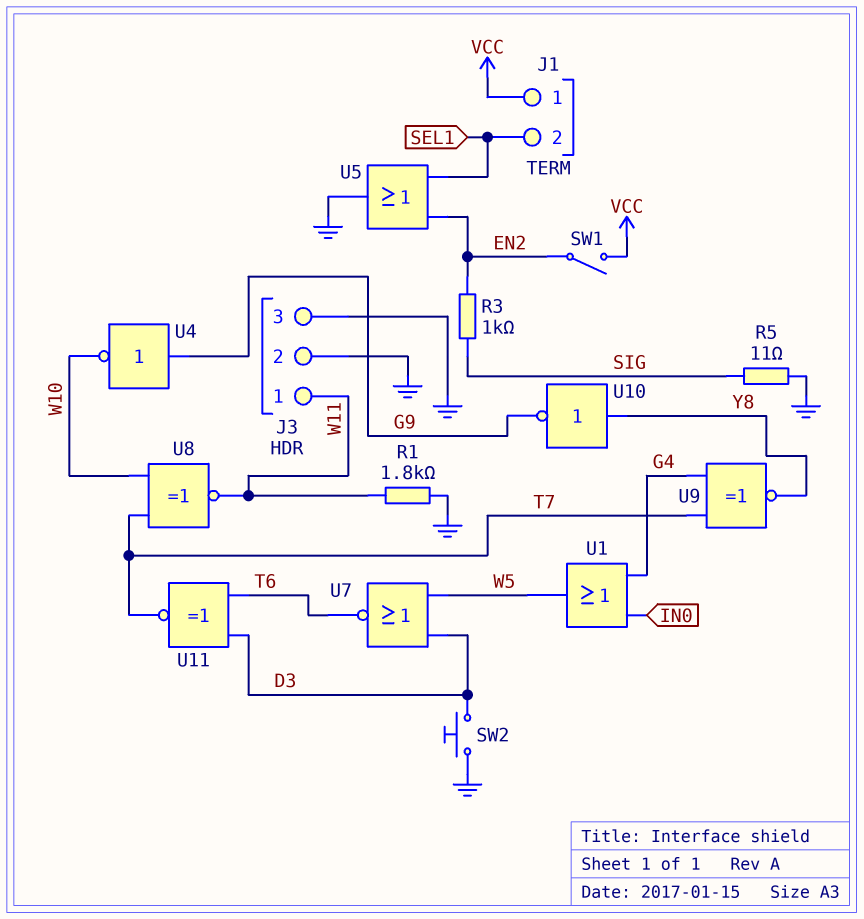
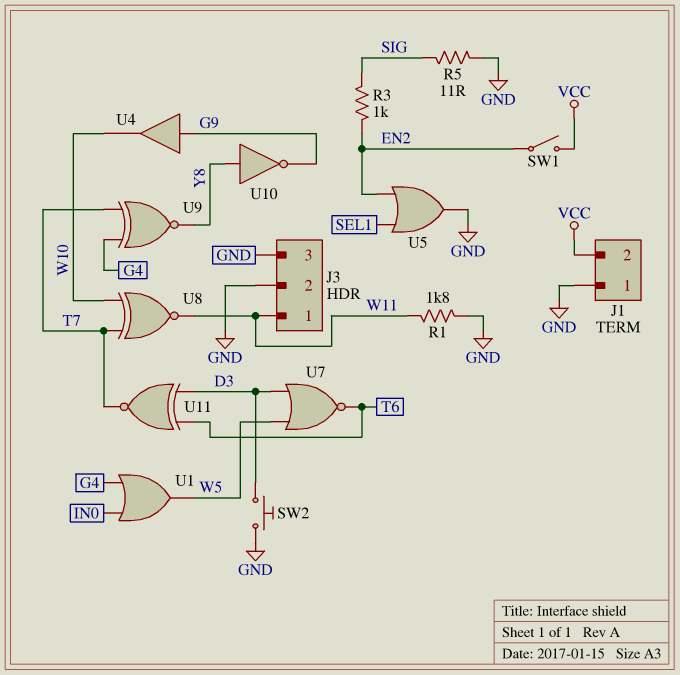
J1 pin 1: VCC -> GND
J1 pin 2: SEL1 -> VCC
U4: NOT (in G9, out W10) -> buffer (in G9, out W10)

